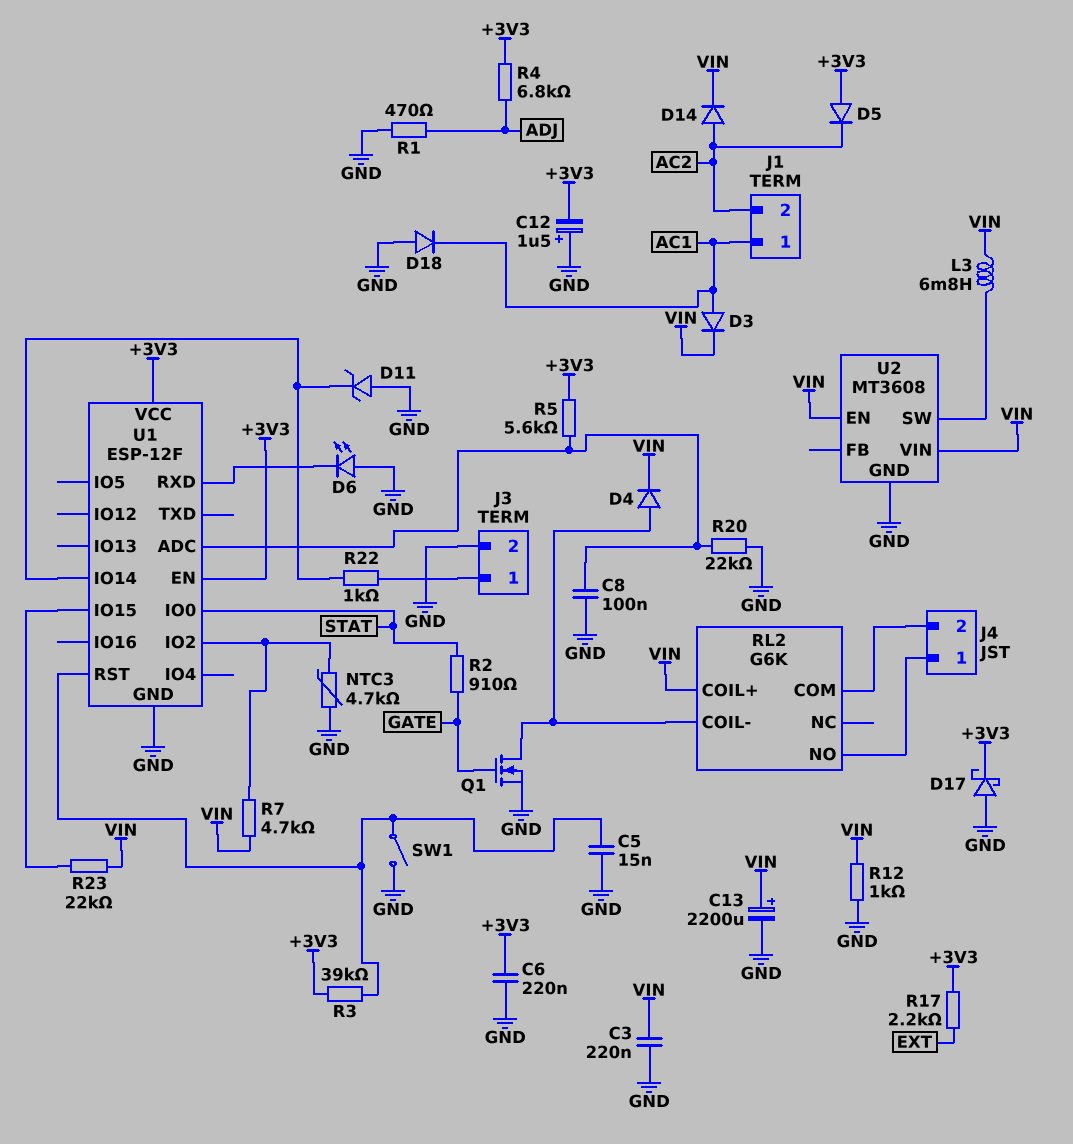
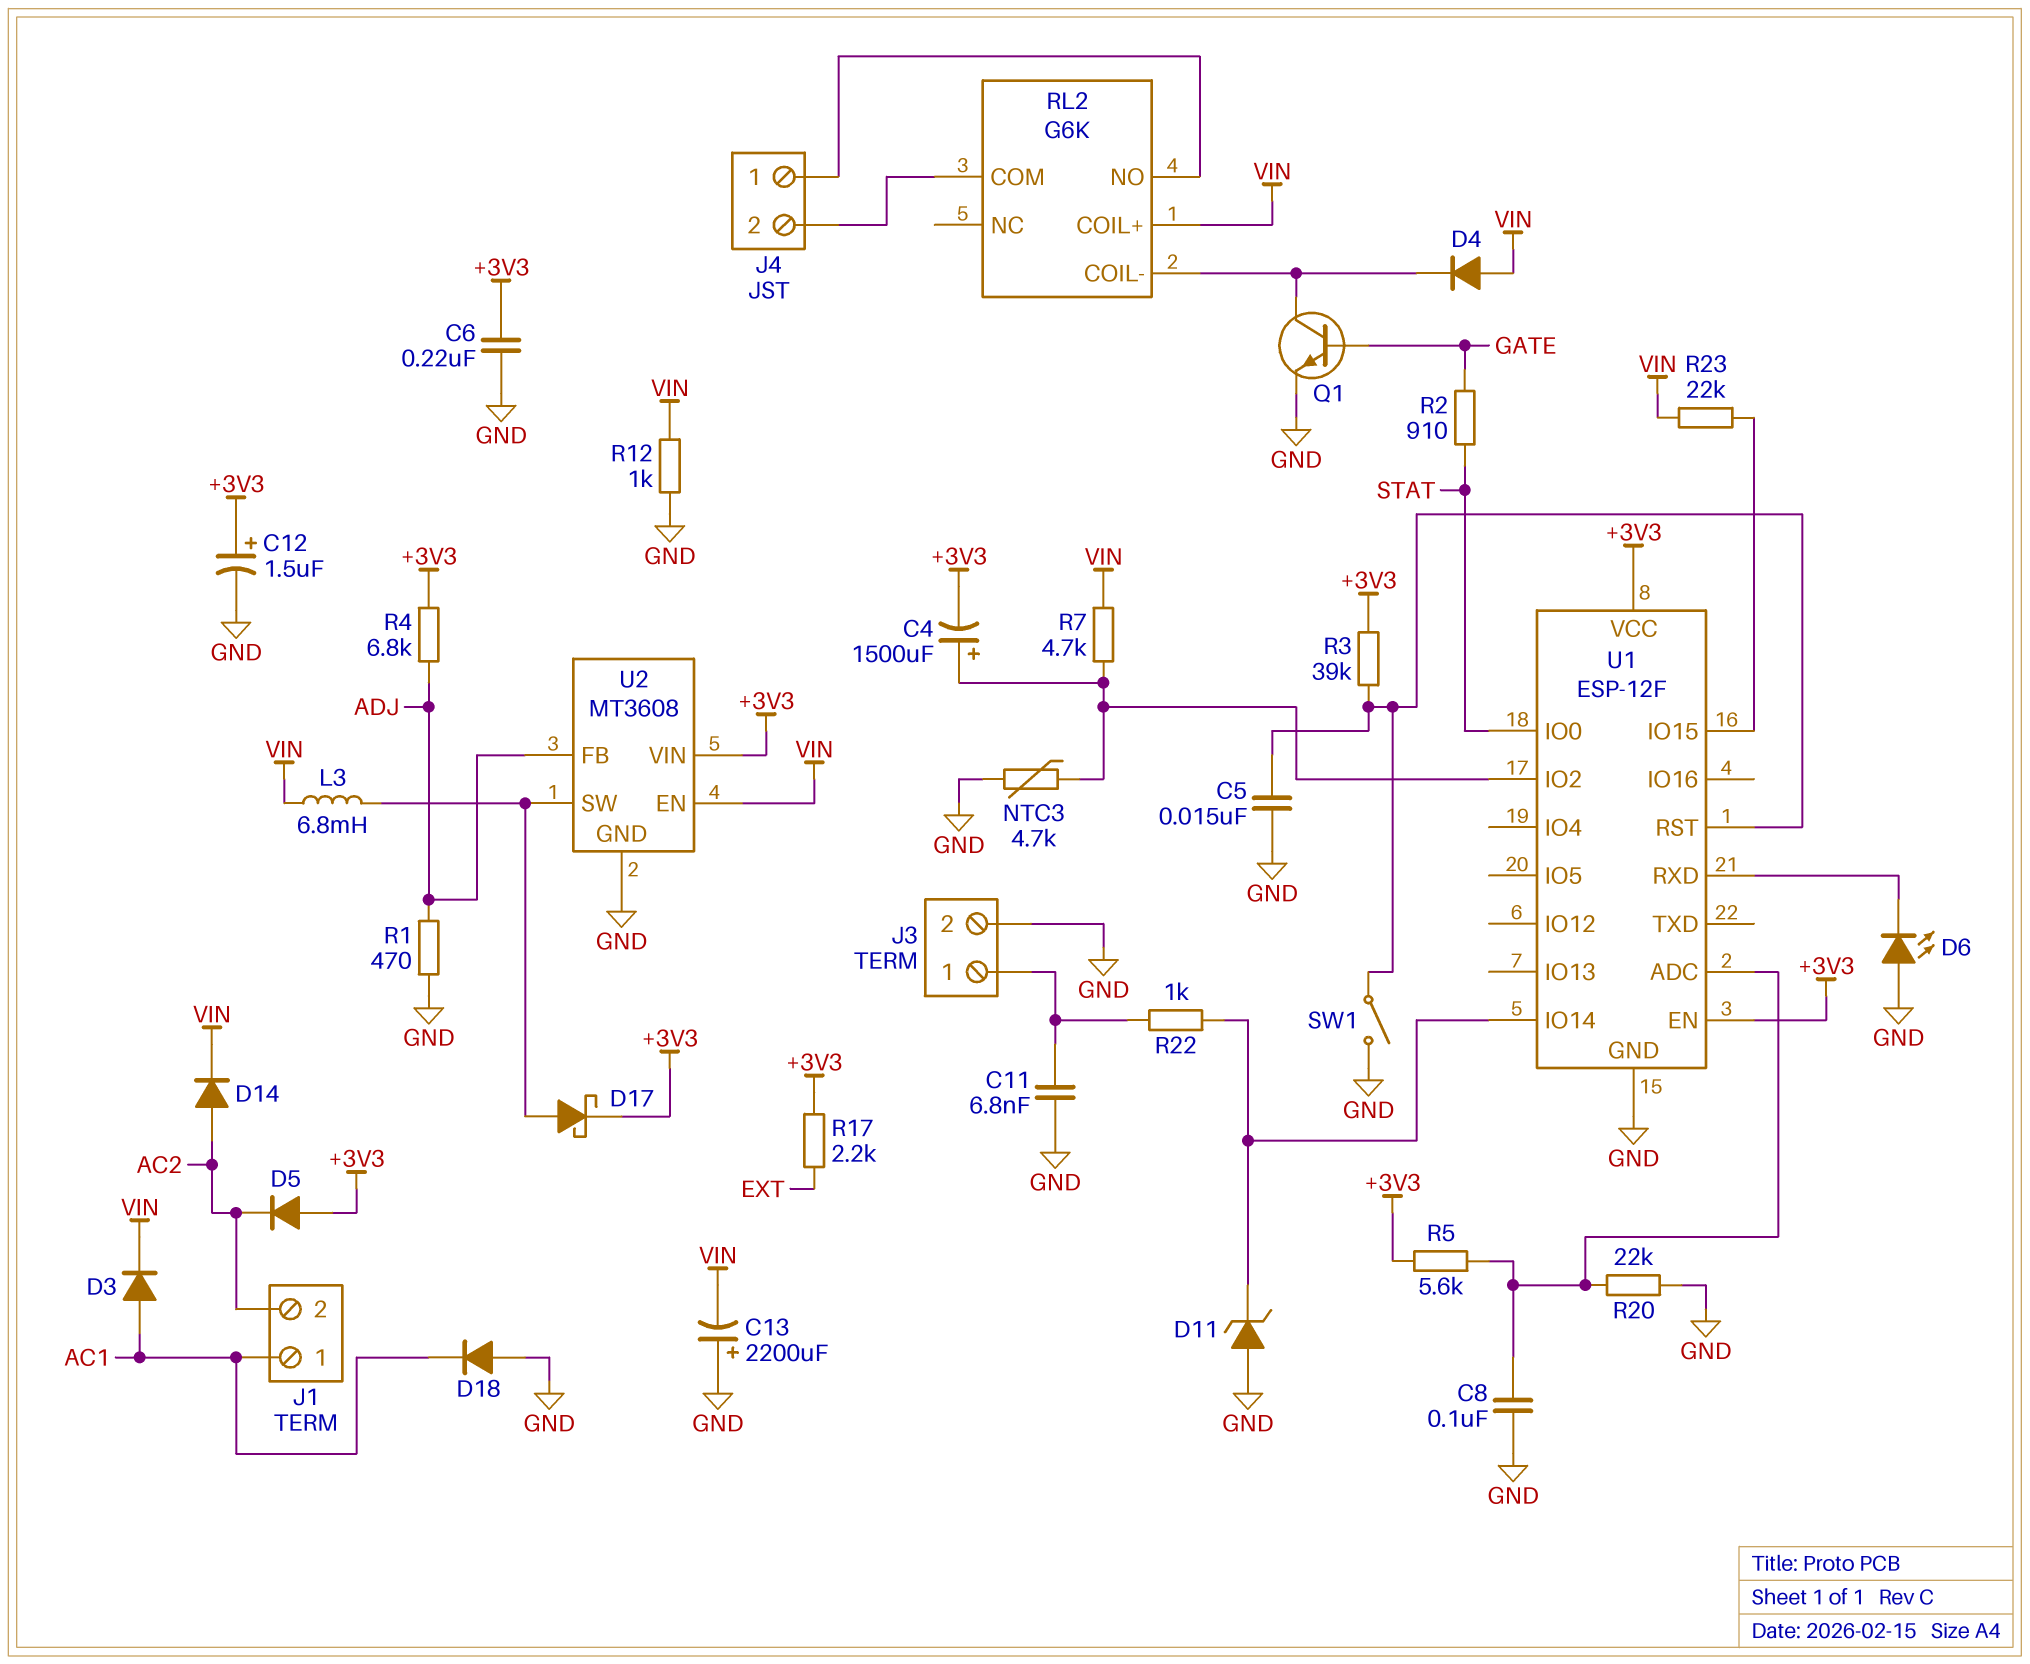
C3: 220nF (GND, VIN) -> none
C4: none -> 1500uF (plus U1/IO2, minus +3V3)
C11: none -> 6.8nF (GND, J3/1)
C12: 1.5uF (plus GND, minus +3V3) -> 1.5uF (plus +3V3, minus GND)
C13: 2200uF (plus VIN, minus GND) -> 2200uF (plus GND, minus VIN)
D4: diode (A RL2/COIL-, K VIN) -> diode (A VIN, K RL2/COIL-)
D17: schottky (A GND, K +3V3) -> schottky (A U2/SW, K +3V3)
Q1: NMOS (G GATE, D RL2/COIL-, S GND) -> NPN (B GATE, C RL2/COIL-, E GND)
U2 pin FB: none -> ADJ
U2 pin VIN: VIN -> +3V3

